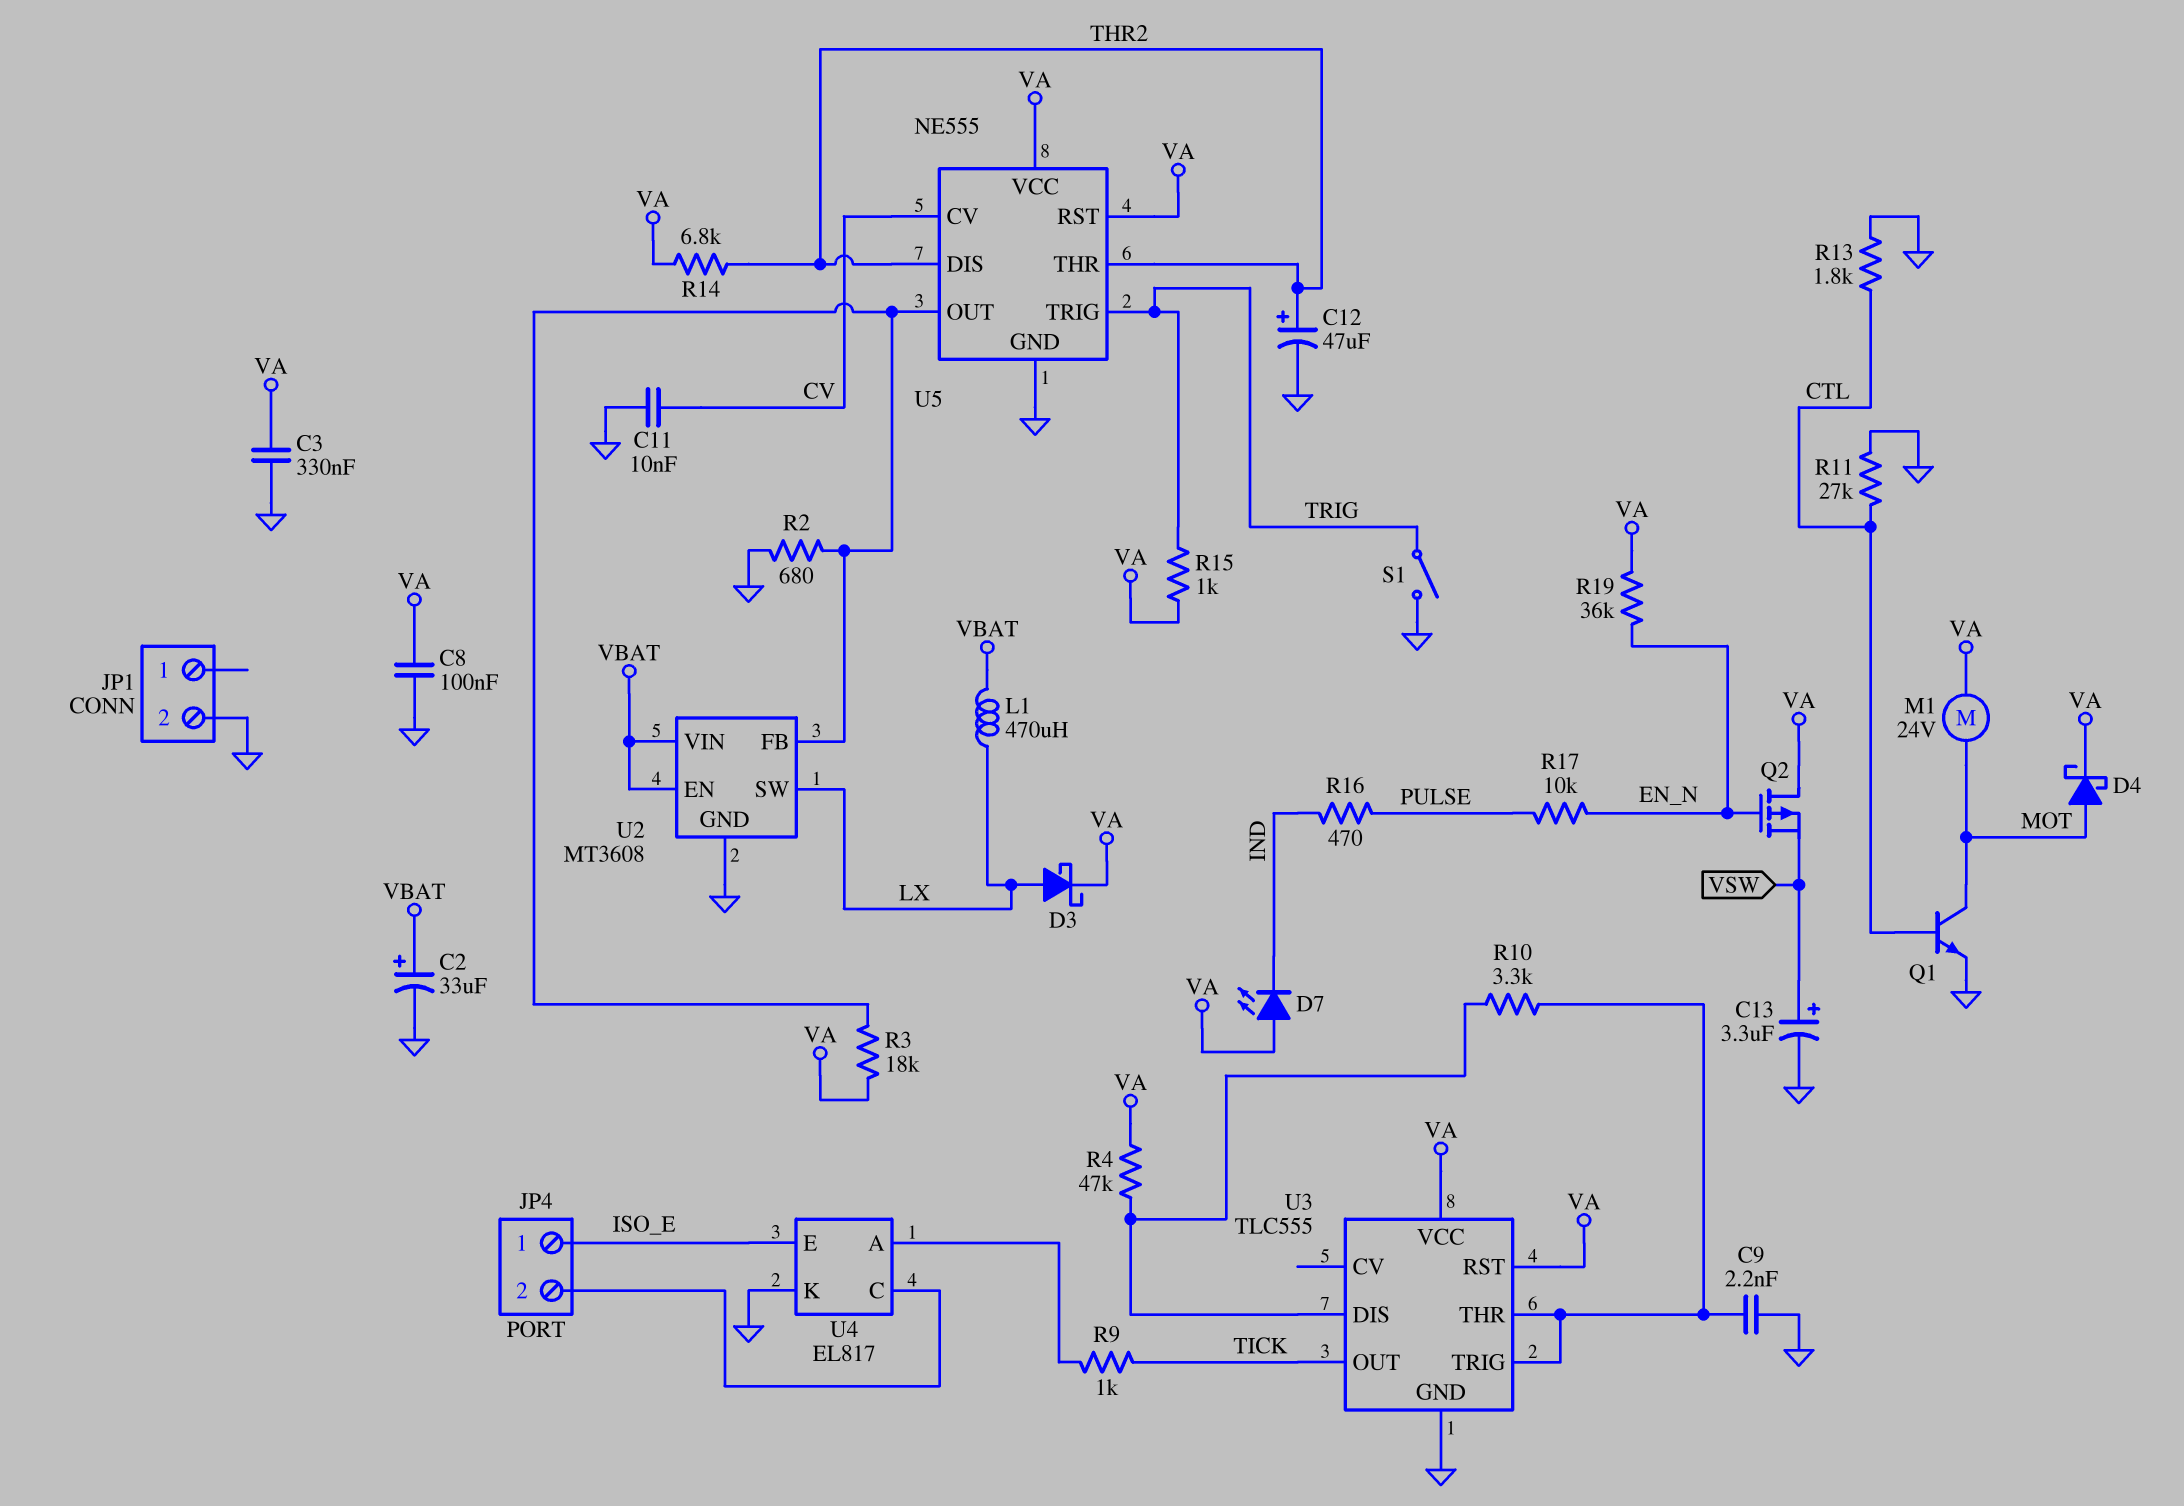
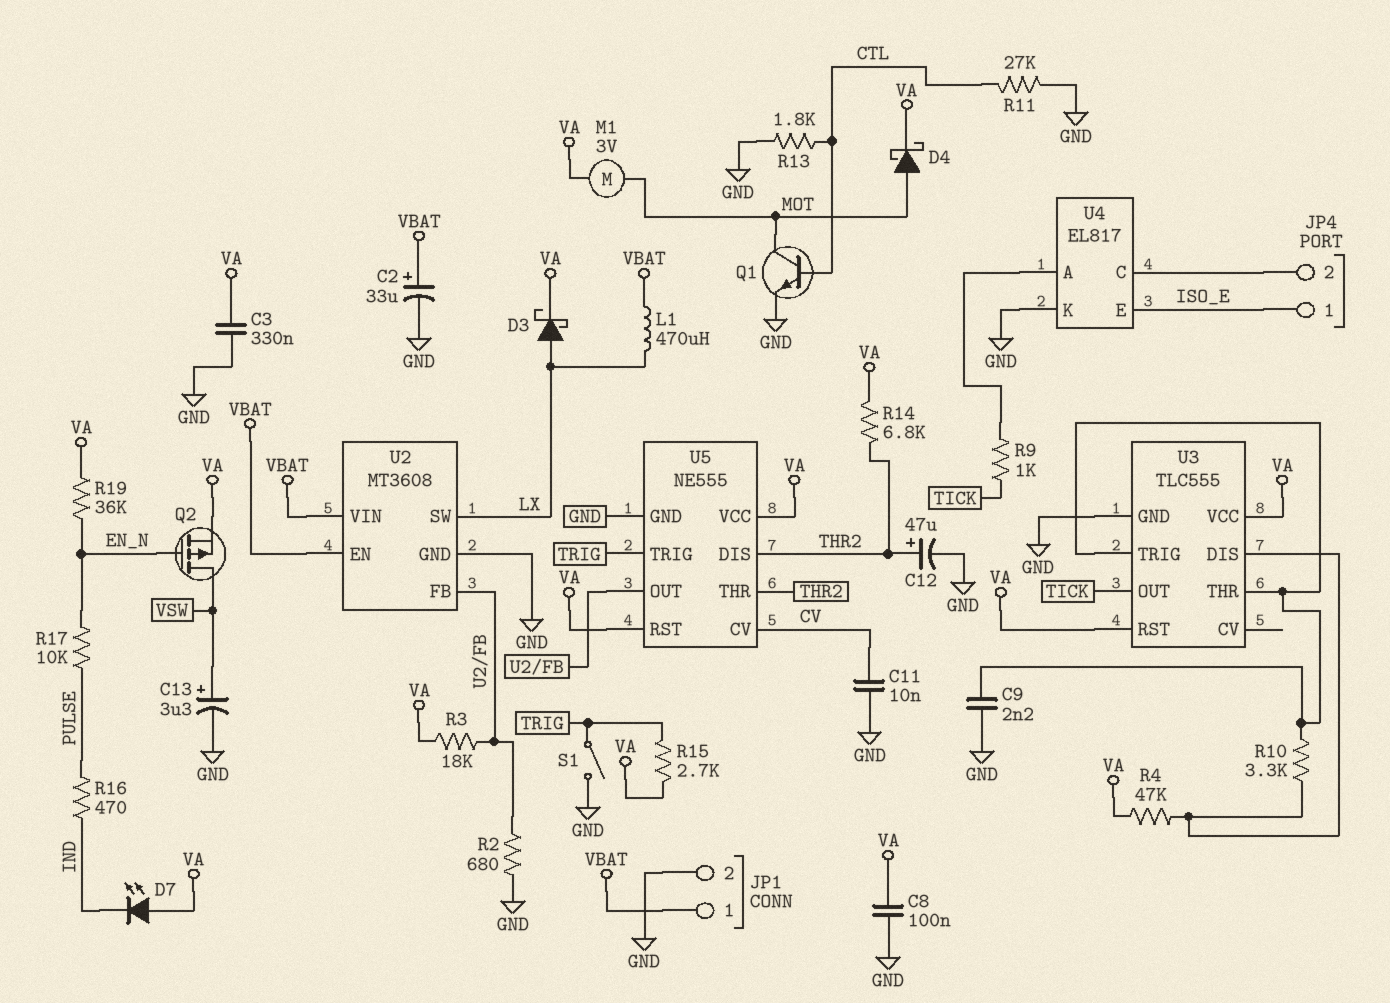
JP1 pin 1: none -> VBAT
M1: motor 24V (MOT, VA) -> motor 3V (MOT, VA)
Q2: PMOS (G EN_N, D VA, S VSW) -> PMOS (G EN_N, D VSW, S VA)
R15: 1k (TRIG, VA) -> 2.7k (TRIG, VA)

